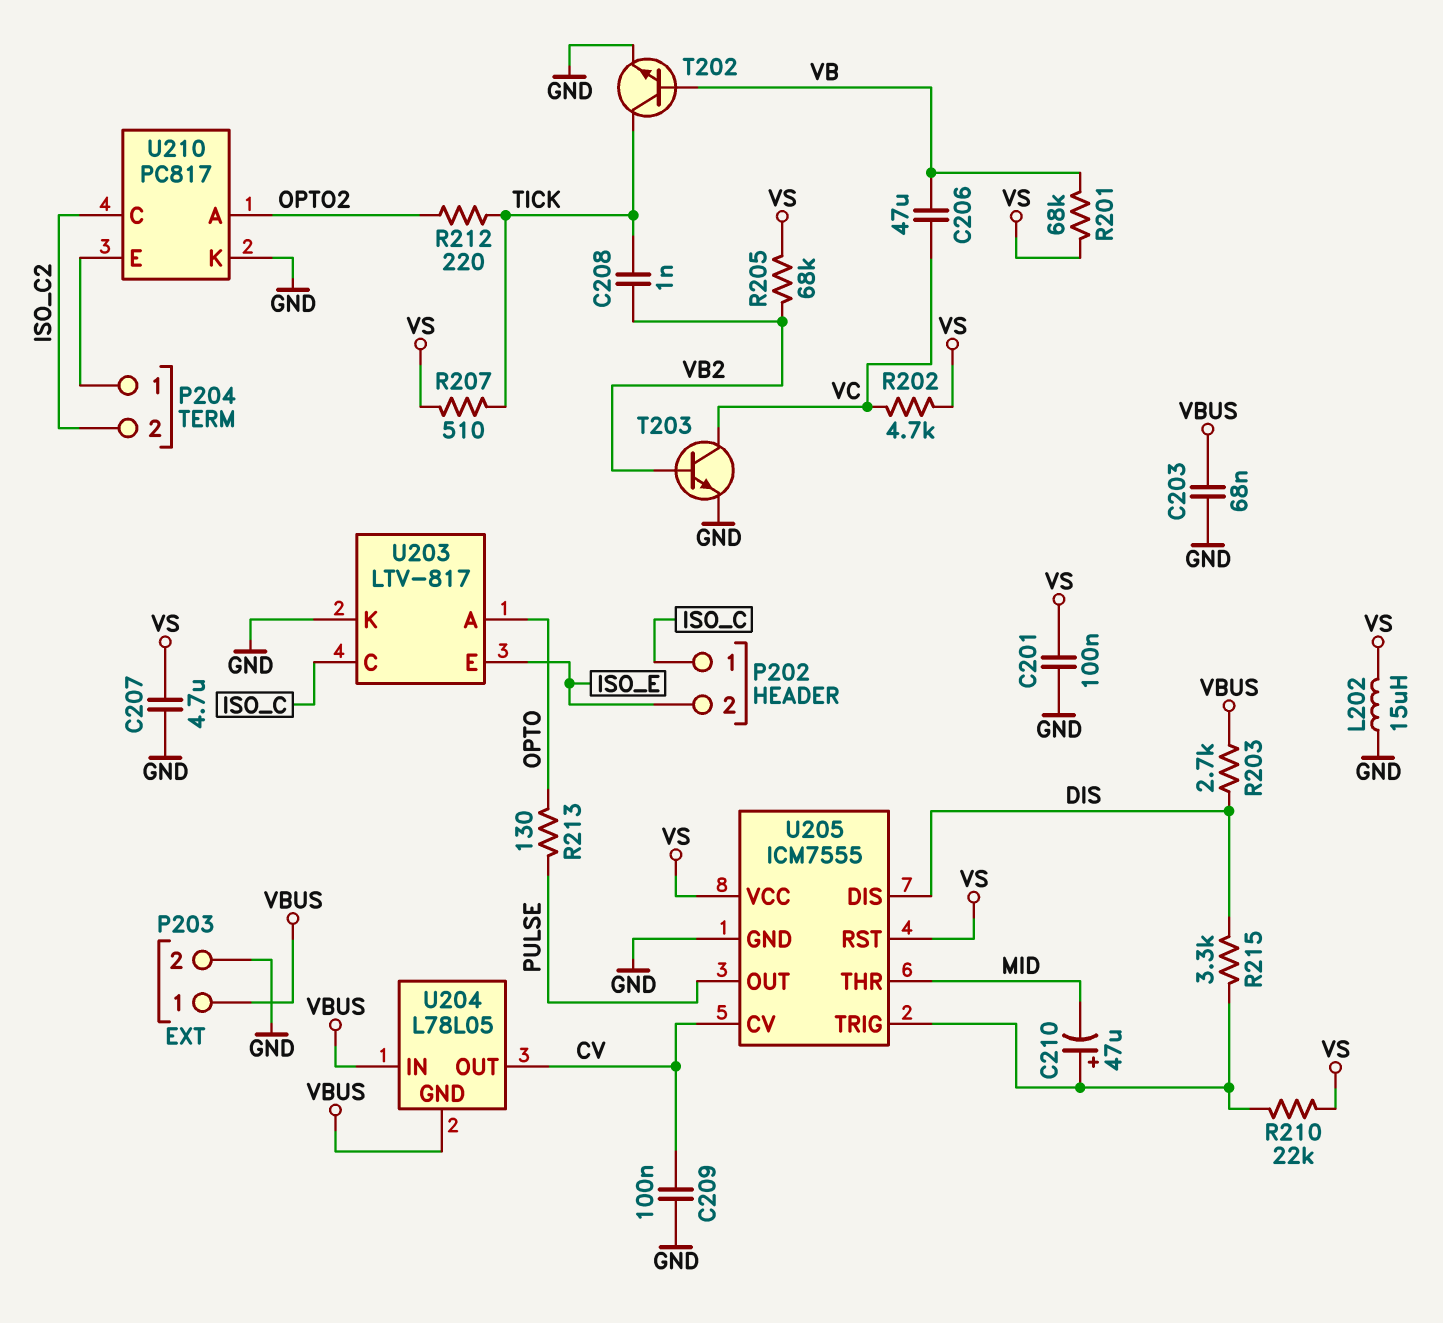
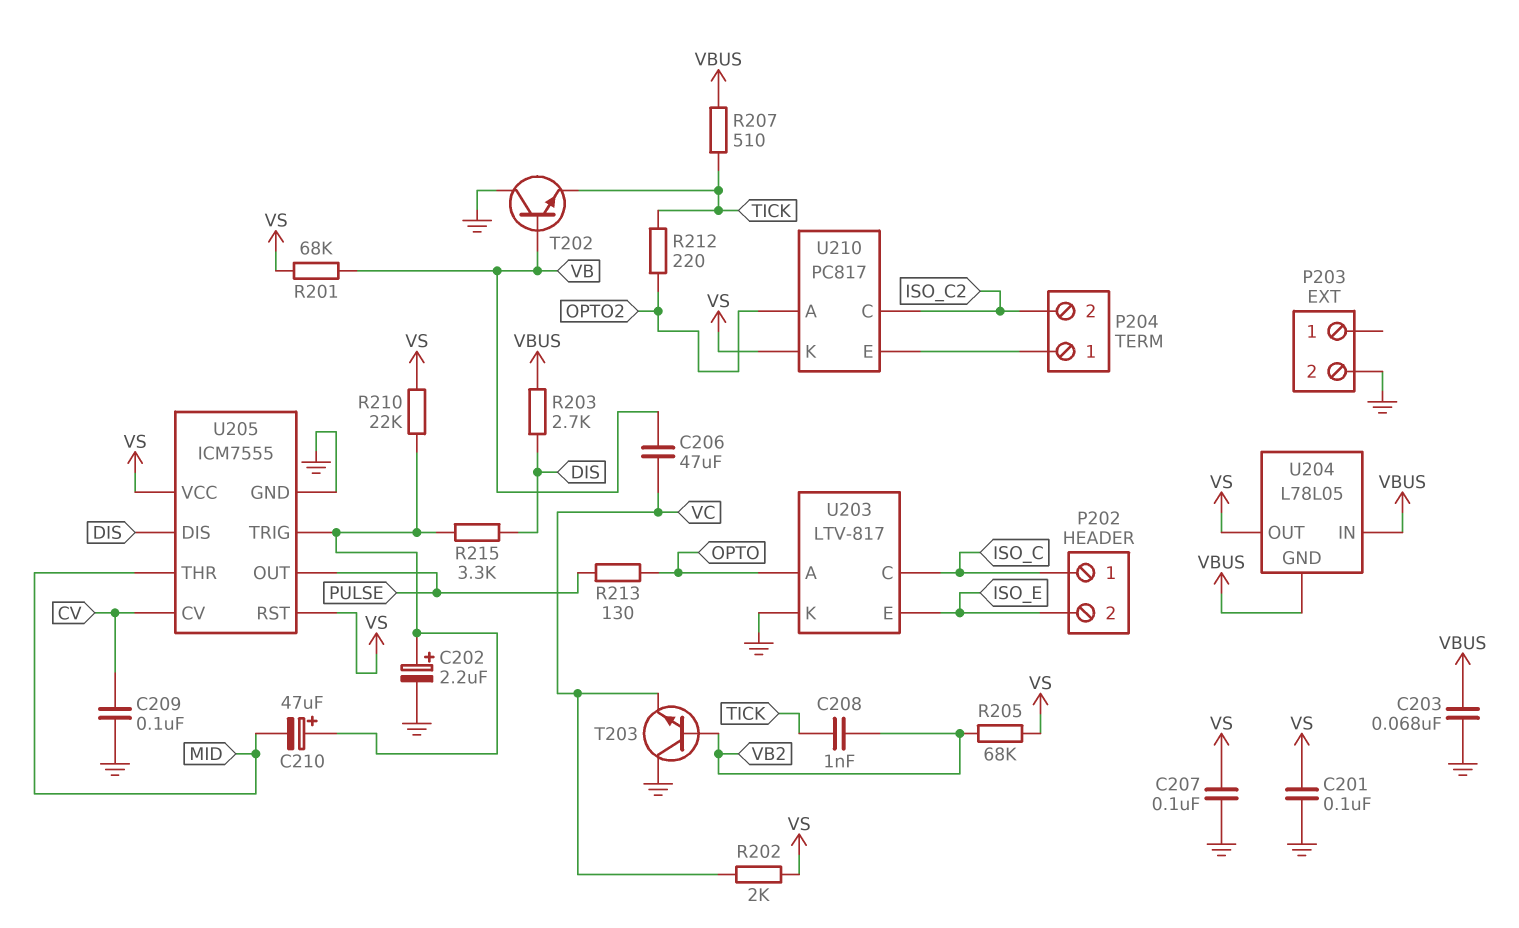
C202: none -> 2.2uF (plus U205/TRIG, minus GND)
C207: 4.7uF (GND, VS) -> 100nF (GND, VS)
L202: 15uH (GND, VS) -> none
P203 pin 1: VBUS -> none
R202: 4.7k (VC, VS) -> 2k (VC, VS)
R207: 510 (TICK, VS) -> 510 (TICK, VBUS)
T202: NPN (B VB, C TICK, E GND) -> NPN (B VB, C GND, E TICK)
T203: NPN (B VB2, C VC, E GND) -> NPN (B VB2, C GND, E VC)
U204 pin OUT: CV -> VS
U210 pin K: GND -> VS

